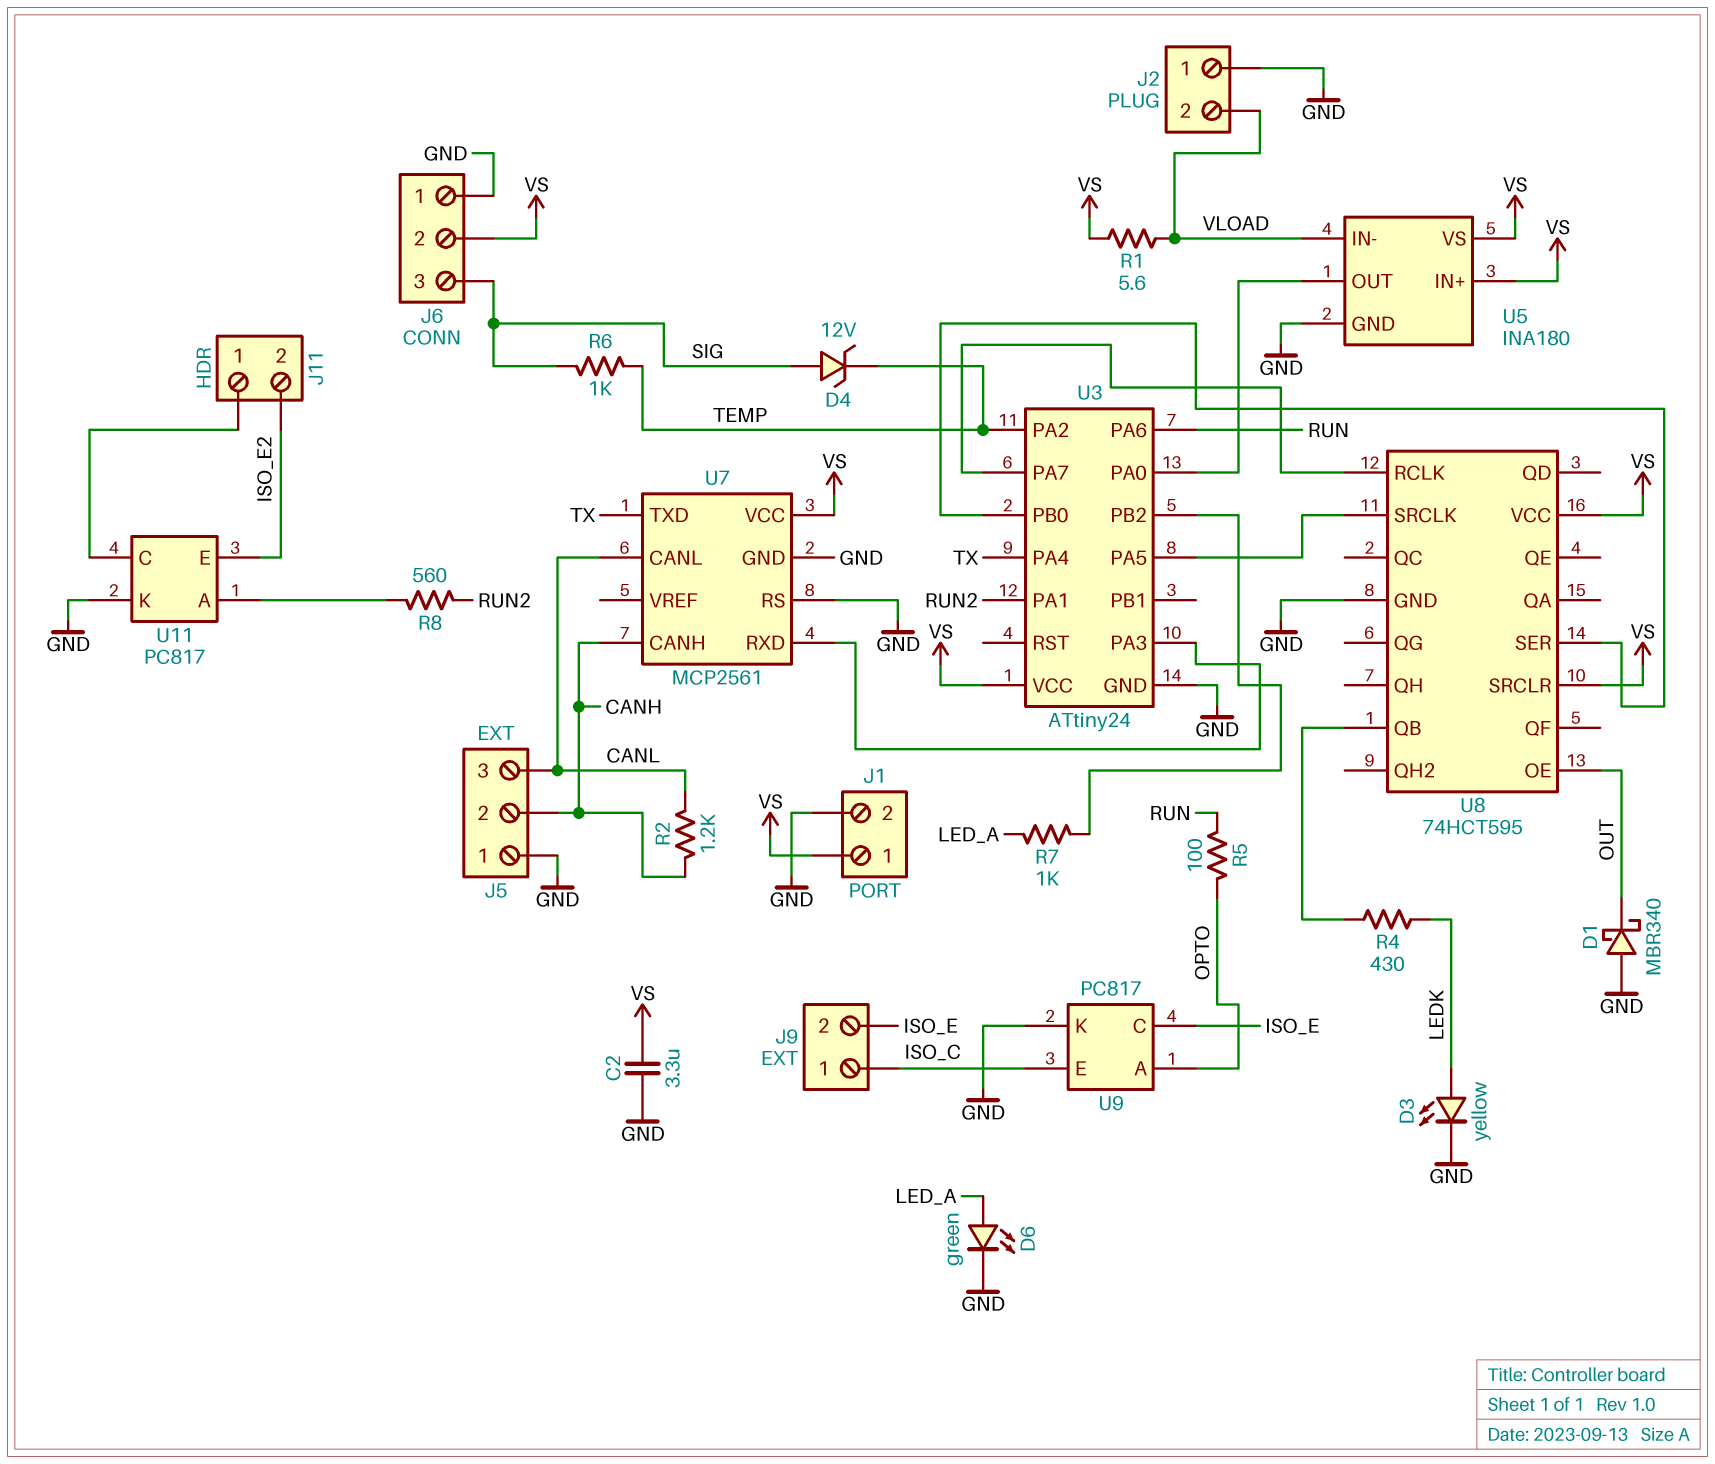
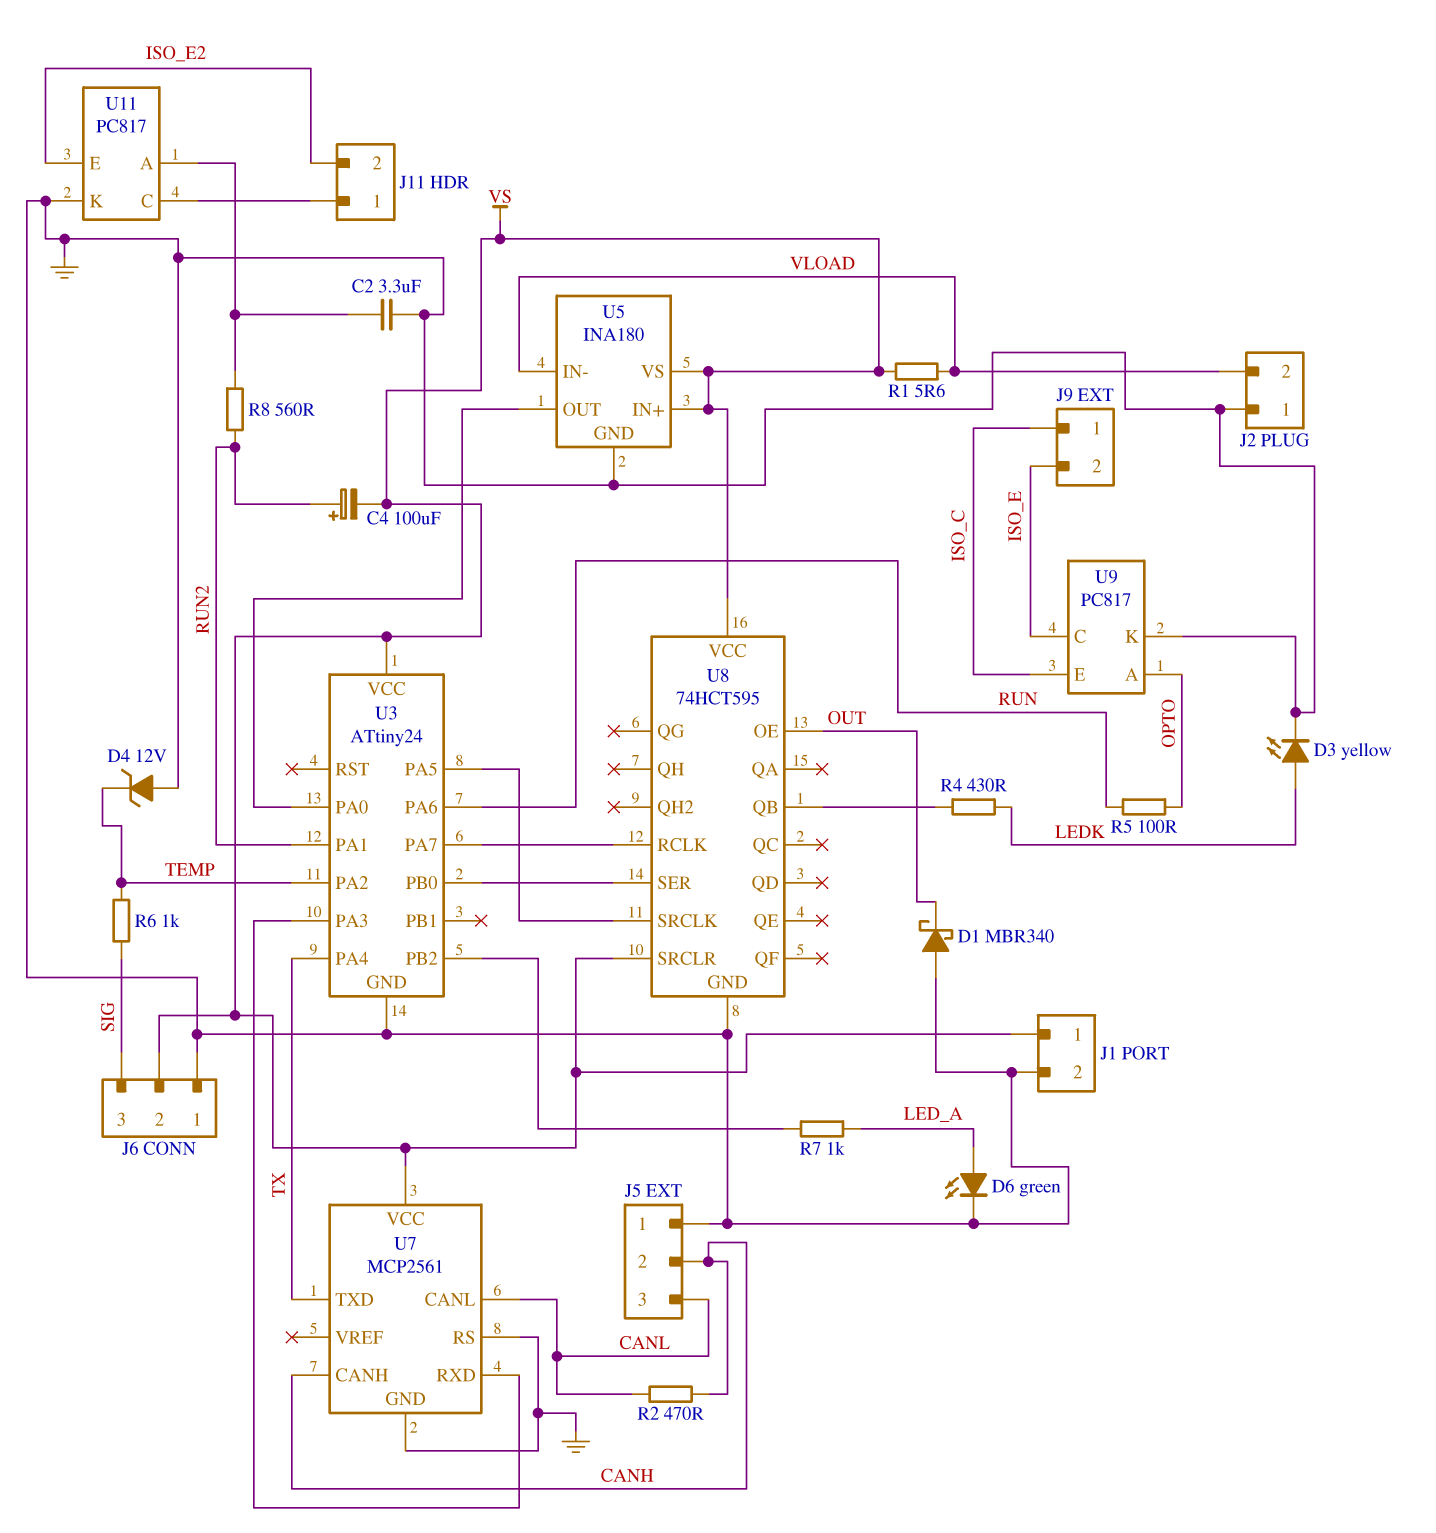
C2: 3.3uF (GND, VS) -> 3.3uF (GND, U11/A)
C4: none -> 100uF (plus RUN2, minus VS)
D4: zener 12V (A SIG, K TEMP) -> zener 12V (A GND, K TEMP)
R2: 1.2k (CANH, CANL) -> 470 (CANH, CANL)

